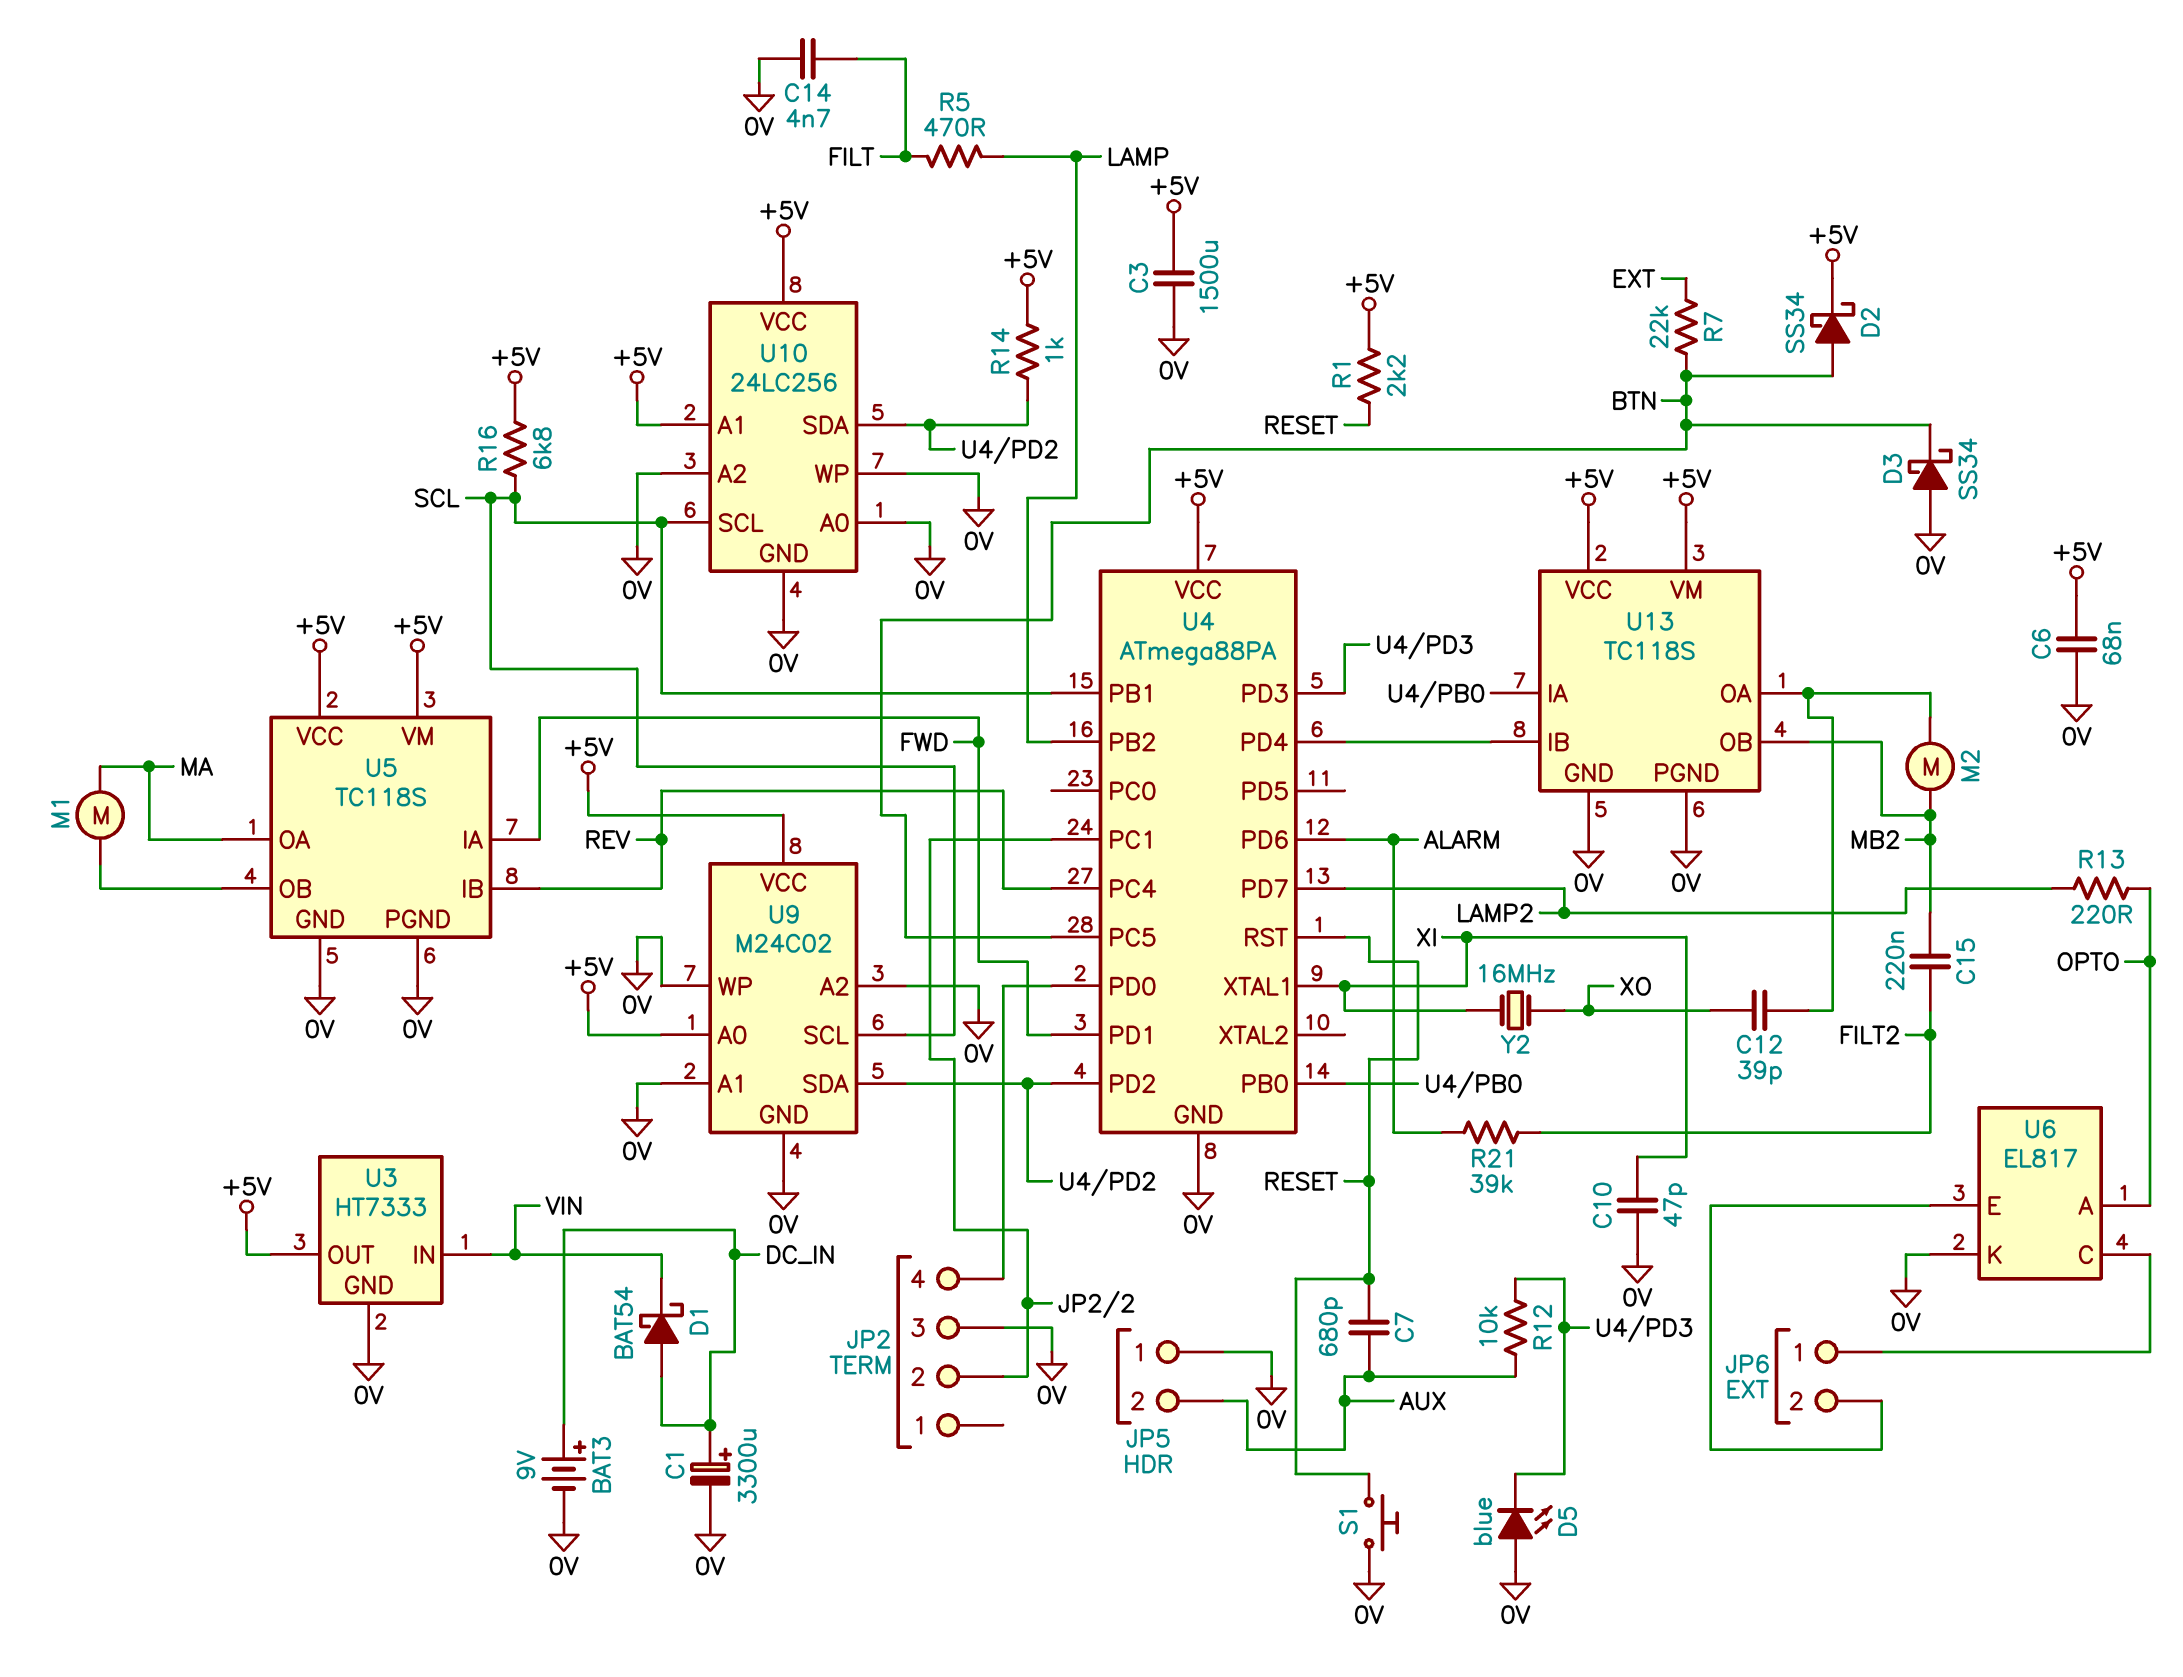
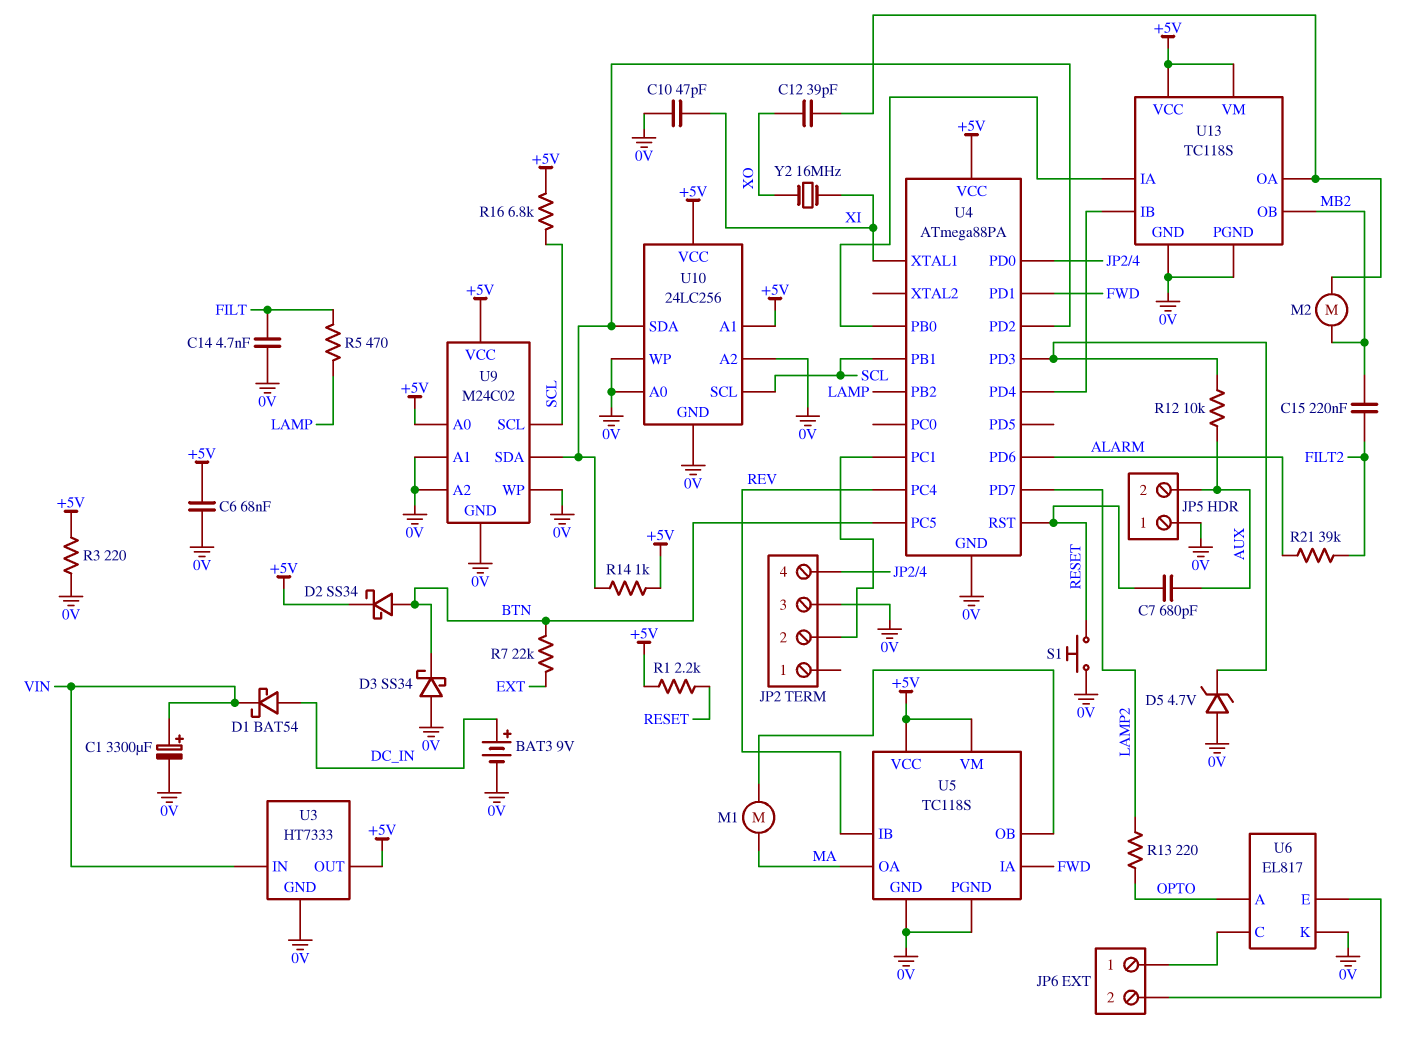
C1: 3300uF (plus DC_IN, minus 0V) -> 3300uF (plus VIN, minus 0V)
C3: 1500uF (+5V, 0V) -> none
D5: LED blue (A 0V, K U4/PD3) -> zener 4.7V (A 0V, K U4/PD3)
R3: none -> 220 (+5V, 0V)

